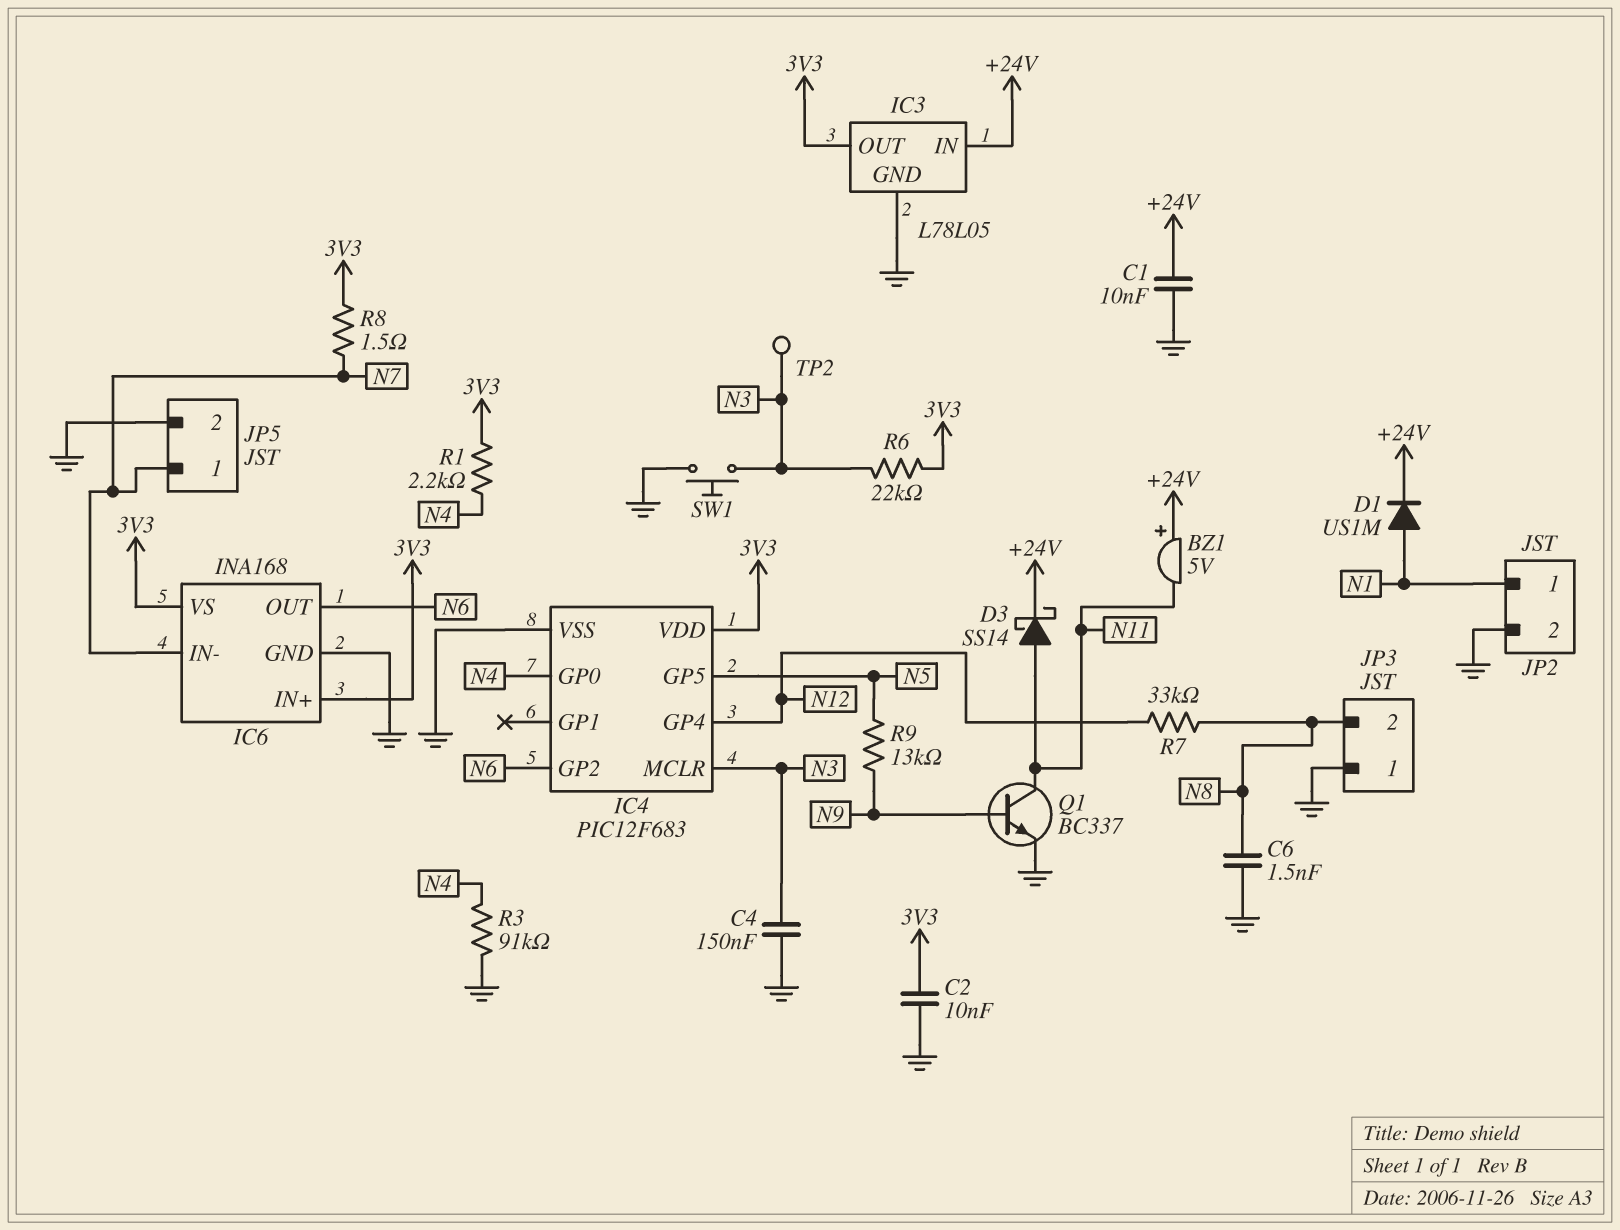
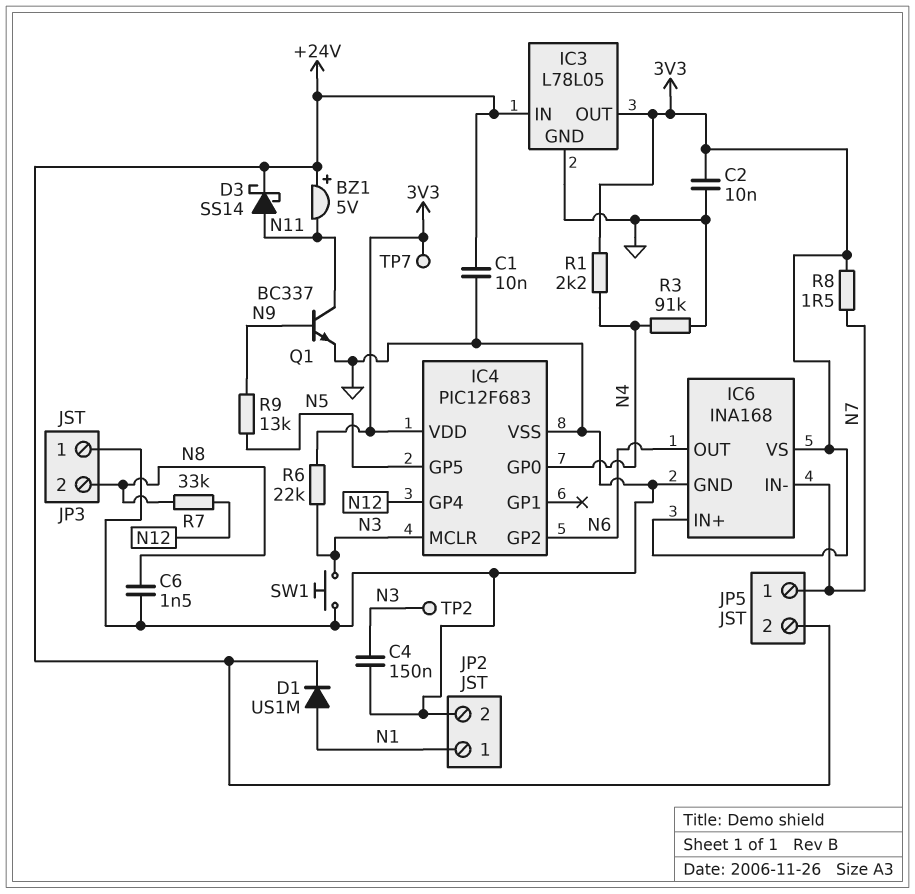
JP5 pin 2: GND -> +24V
TP7: none -> test point (3V3)

